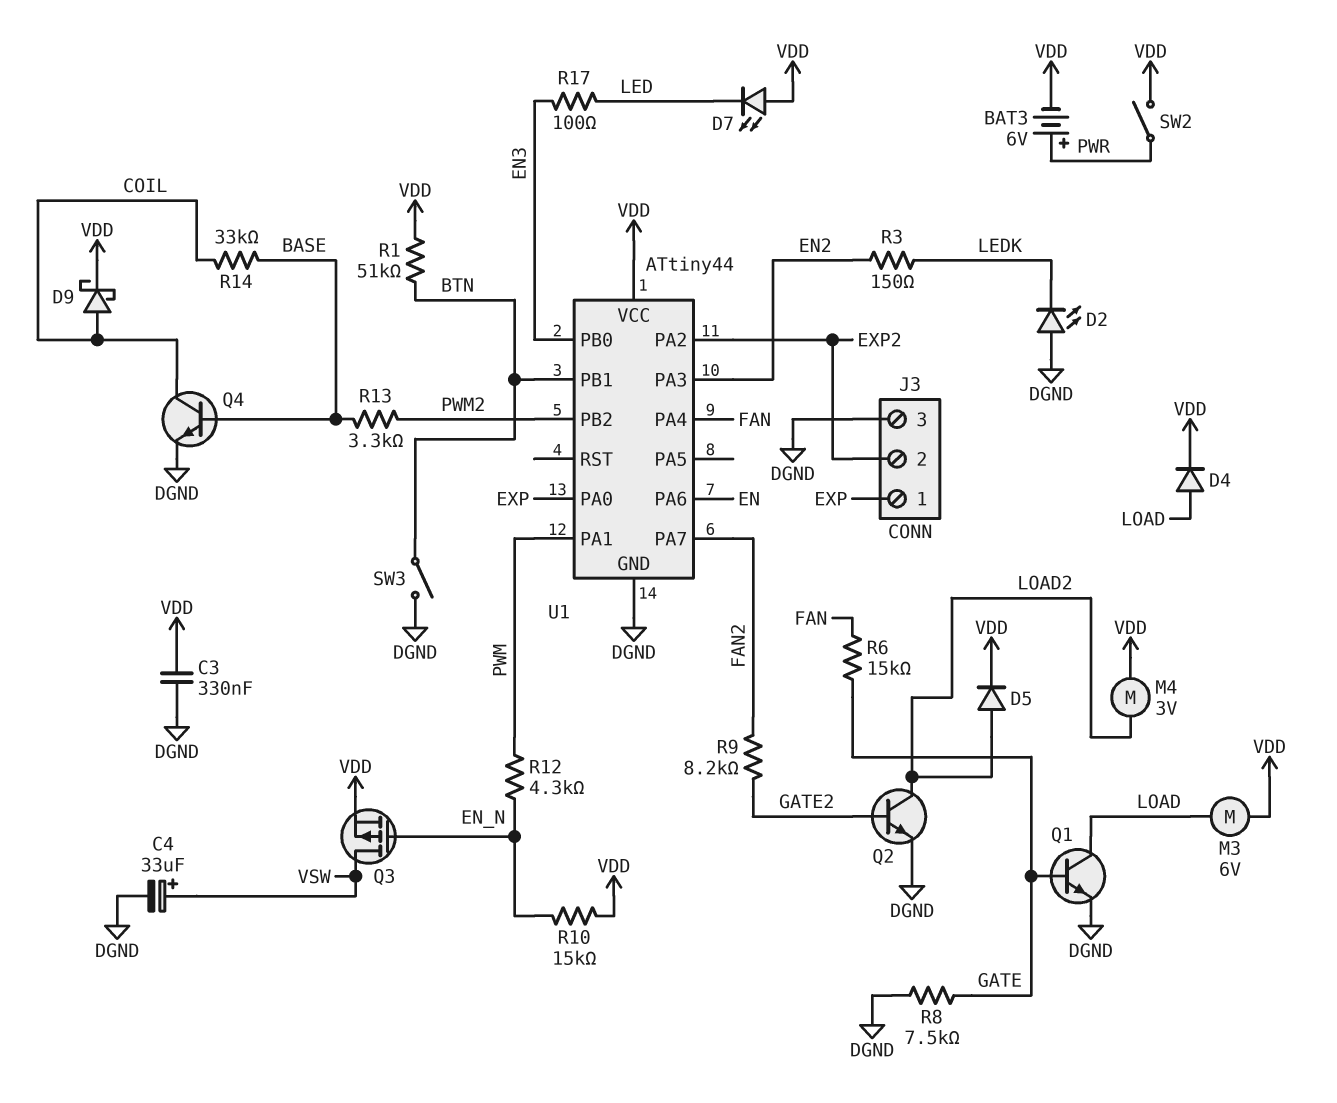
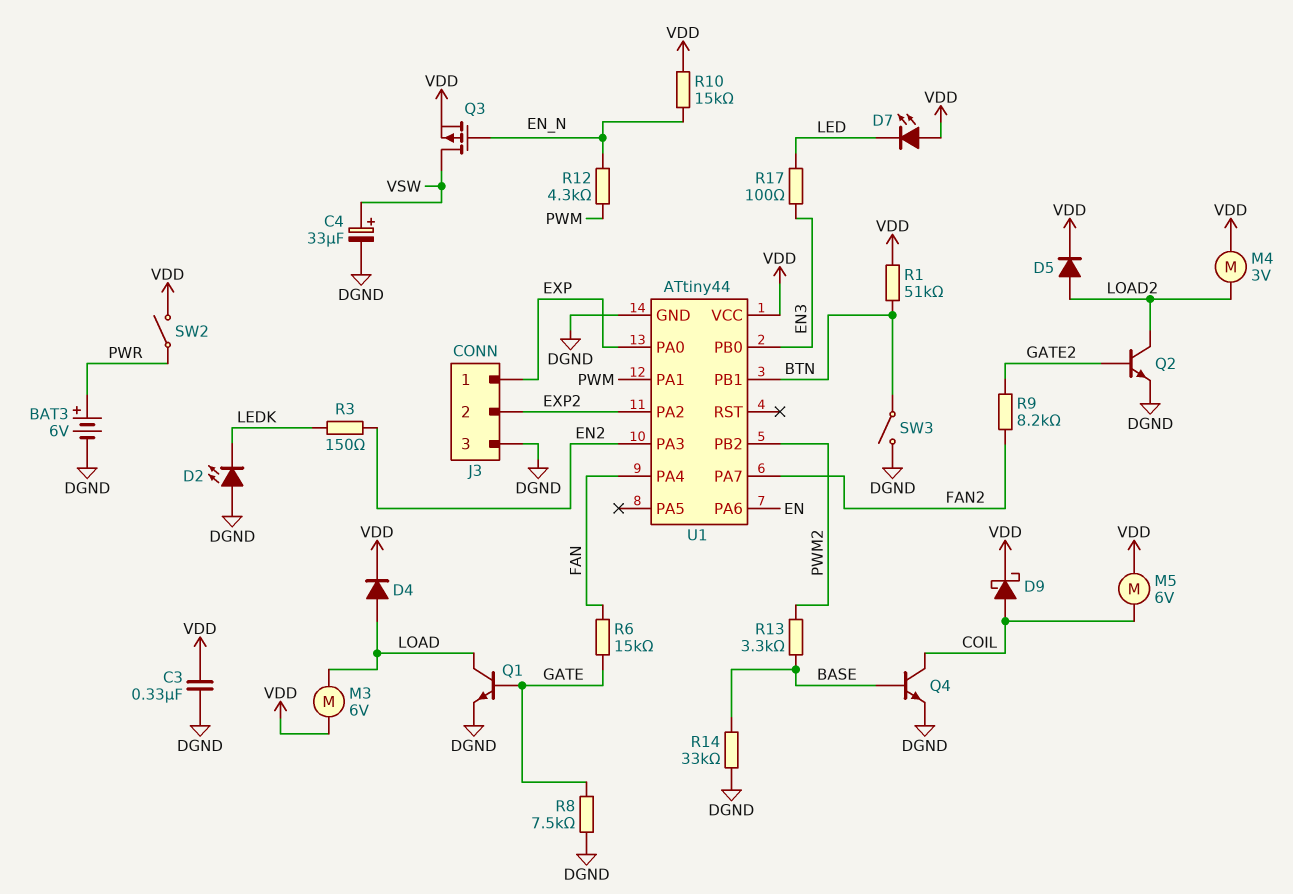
BAT3: 6V (plus PWR, minus VDD) -> 6V (plus PWR, minus DGND)
M5: none -> motor 6V (COIL, VDD)
R14: 33k (BASE, COIL) -> 33k (BASE, DGND)

